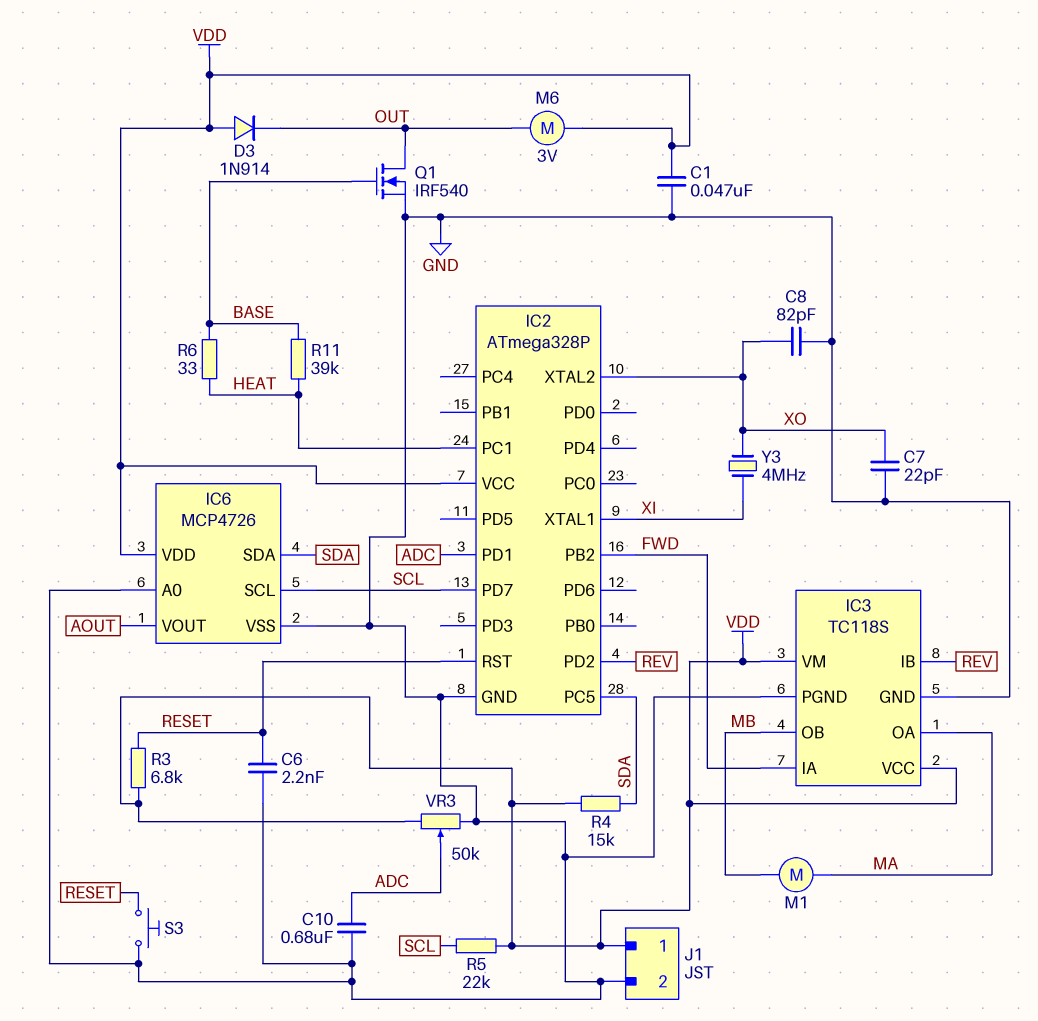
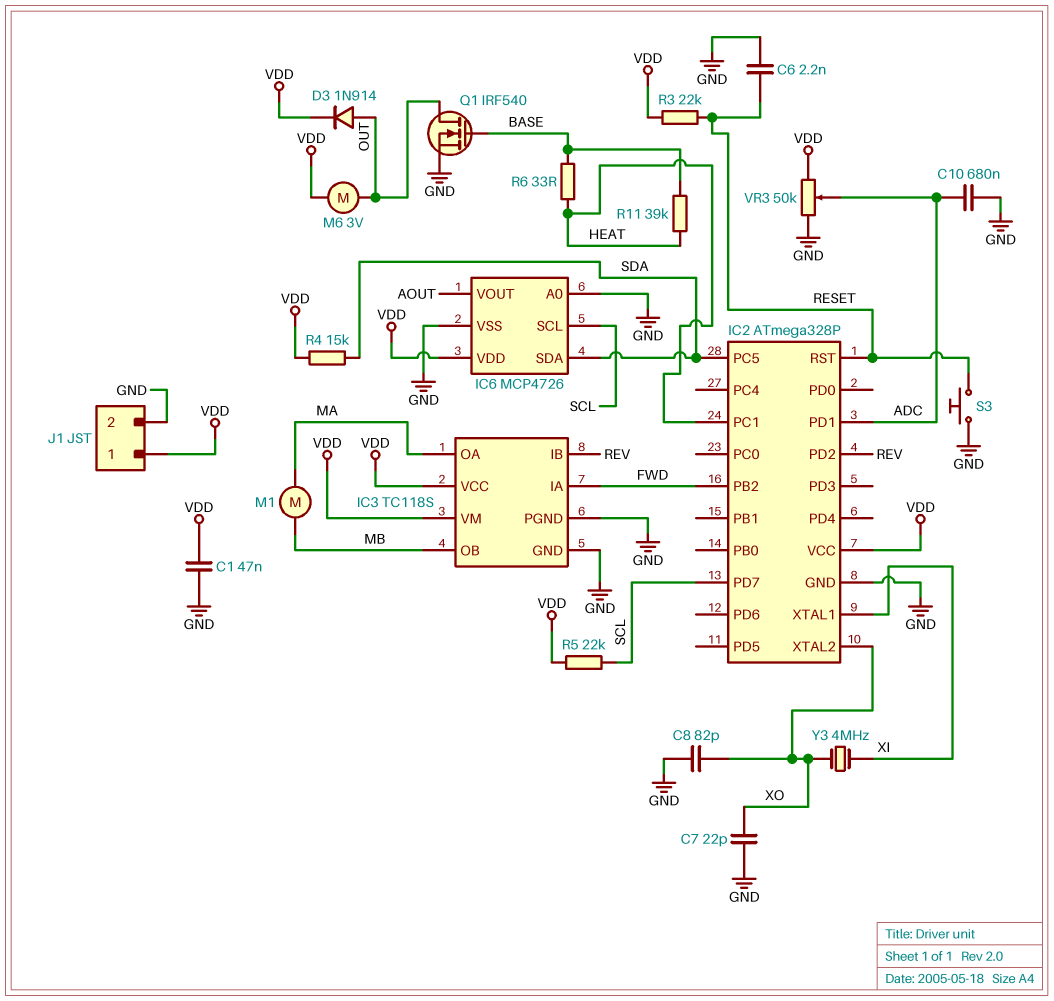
D3: diode 1N914 (A VDD, K OUT) -> diode 1N914 (A OUT, K VDD)
R3: 6.8k (RESET, VDD) -> 22k (RESET, VDD)

